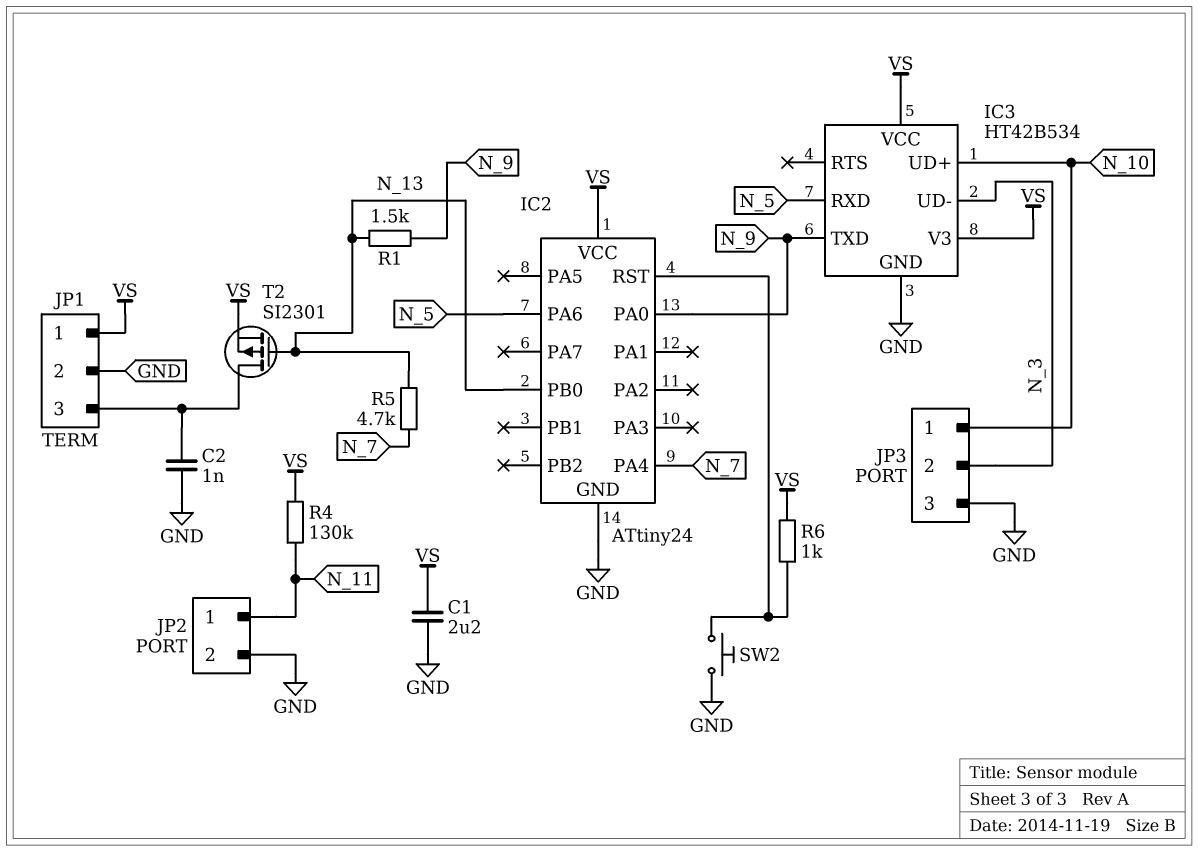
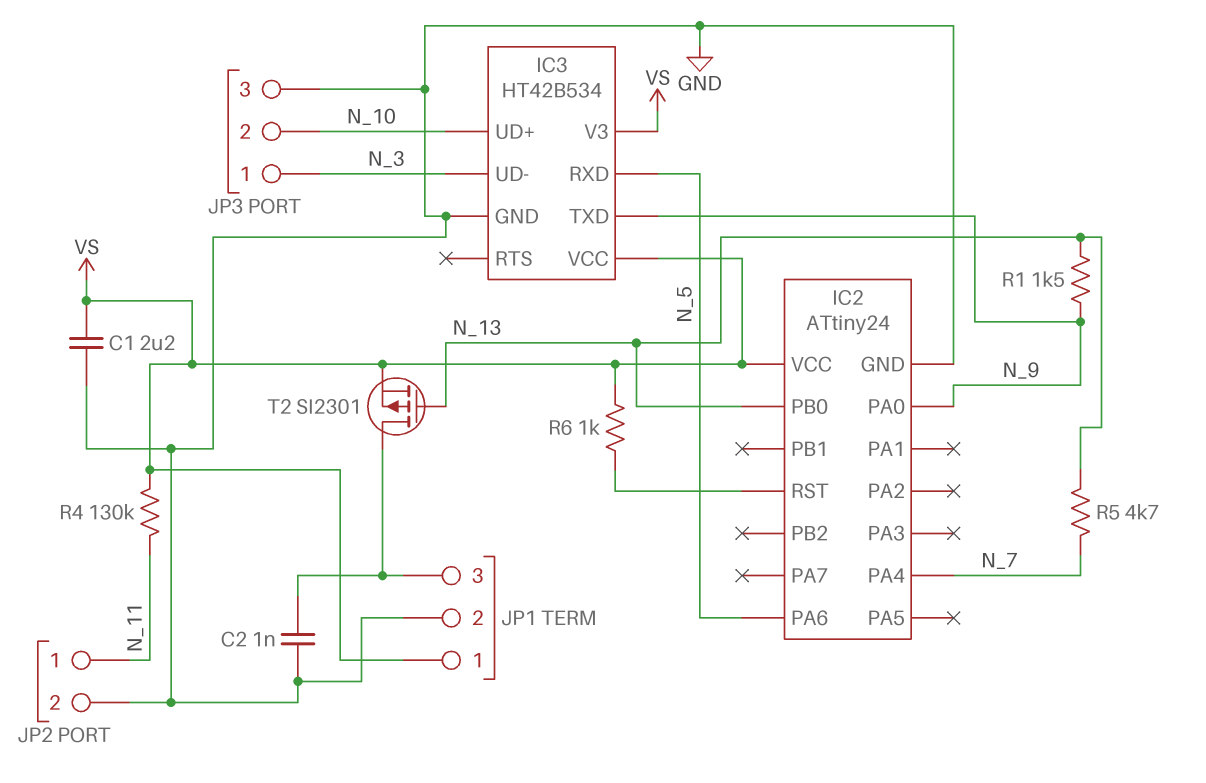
JP3 pin 1: N_10 -> N_3
JP3 pin 2: N_3 -> N_10
SW2: button (GND, IC2/RST) -> none

